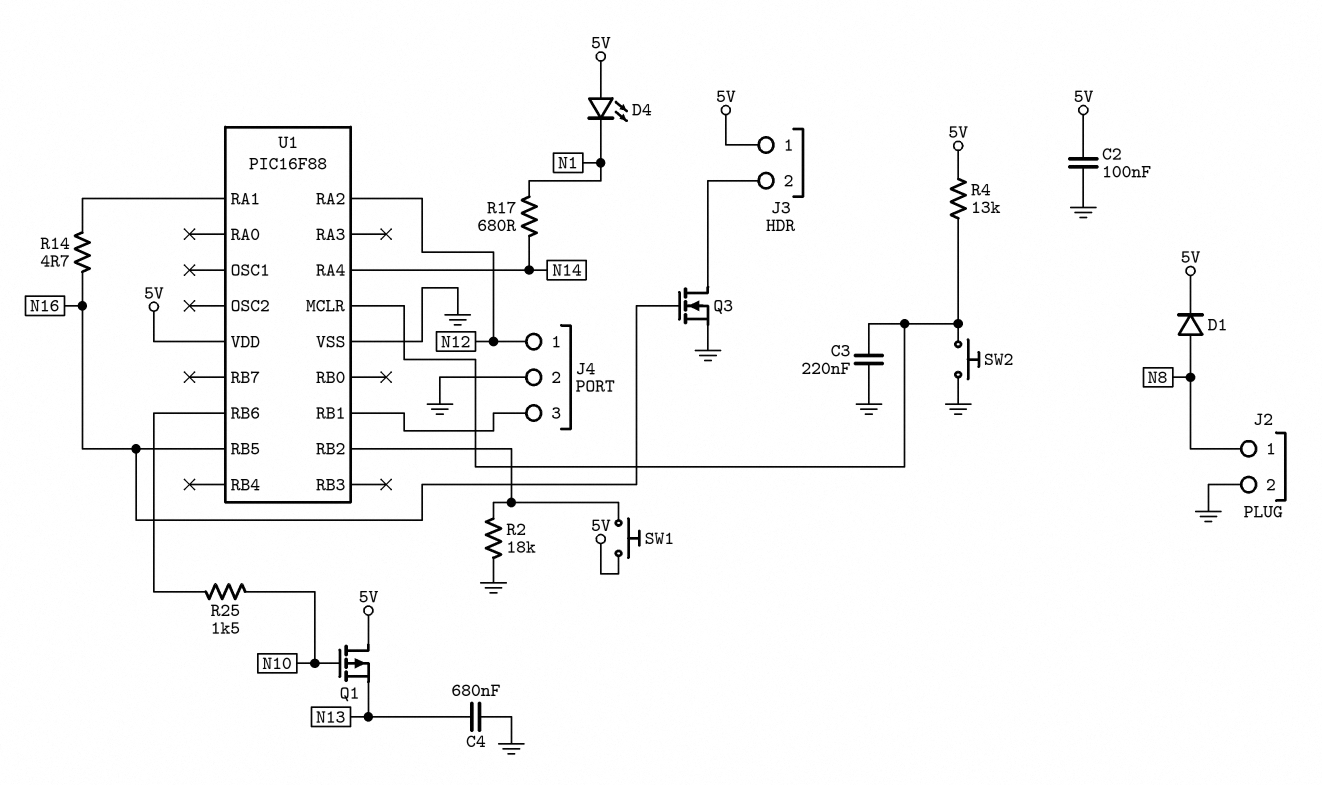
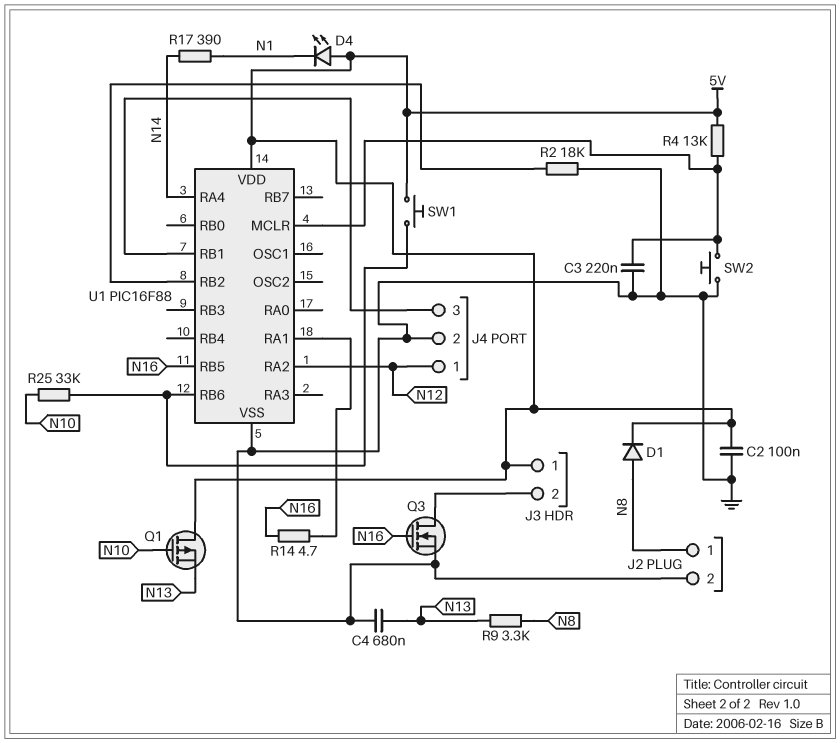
R9: none -> 3.3k (N8, N13)
R17: 680 (N1, N14) -> 390 (N1, N14)
R25: 1.5k (N10, U1/RB6) -> 33k (N10, U1/RB6)
SW1: button (5V, U1/RB2) -> button (5V, U1/RB6)

